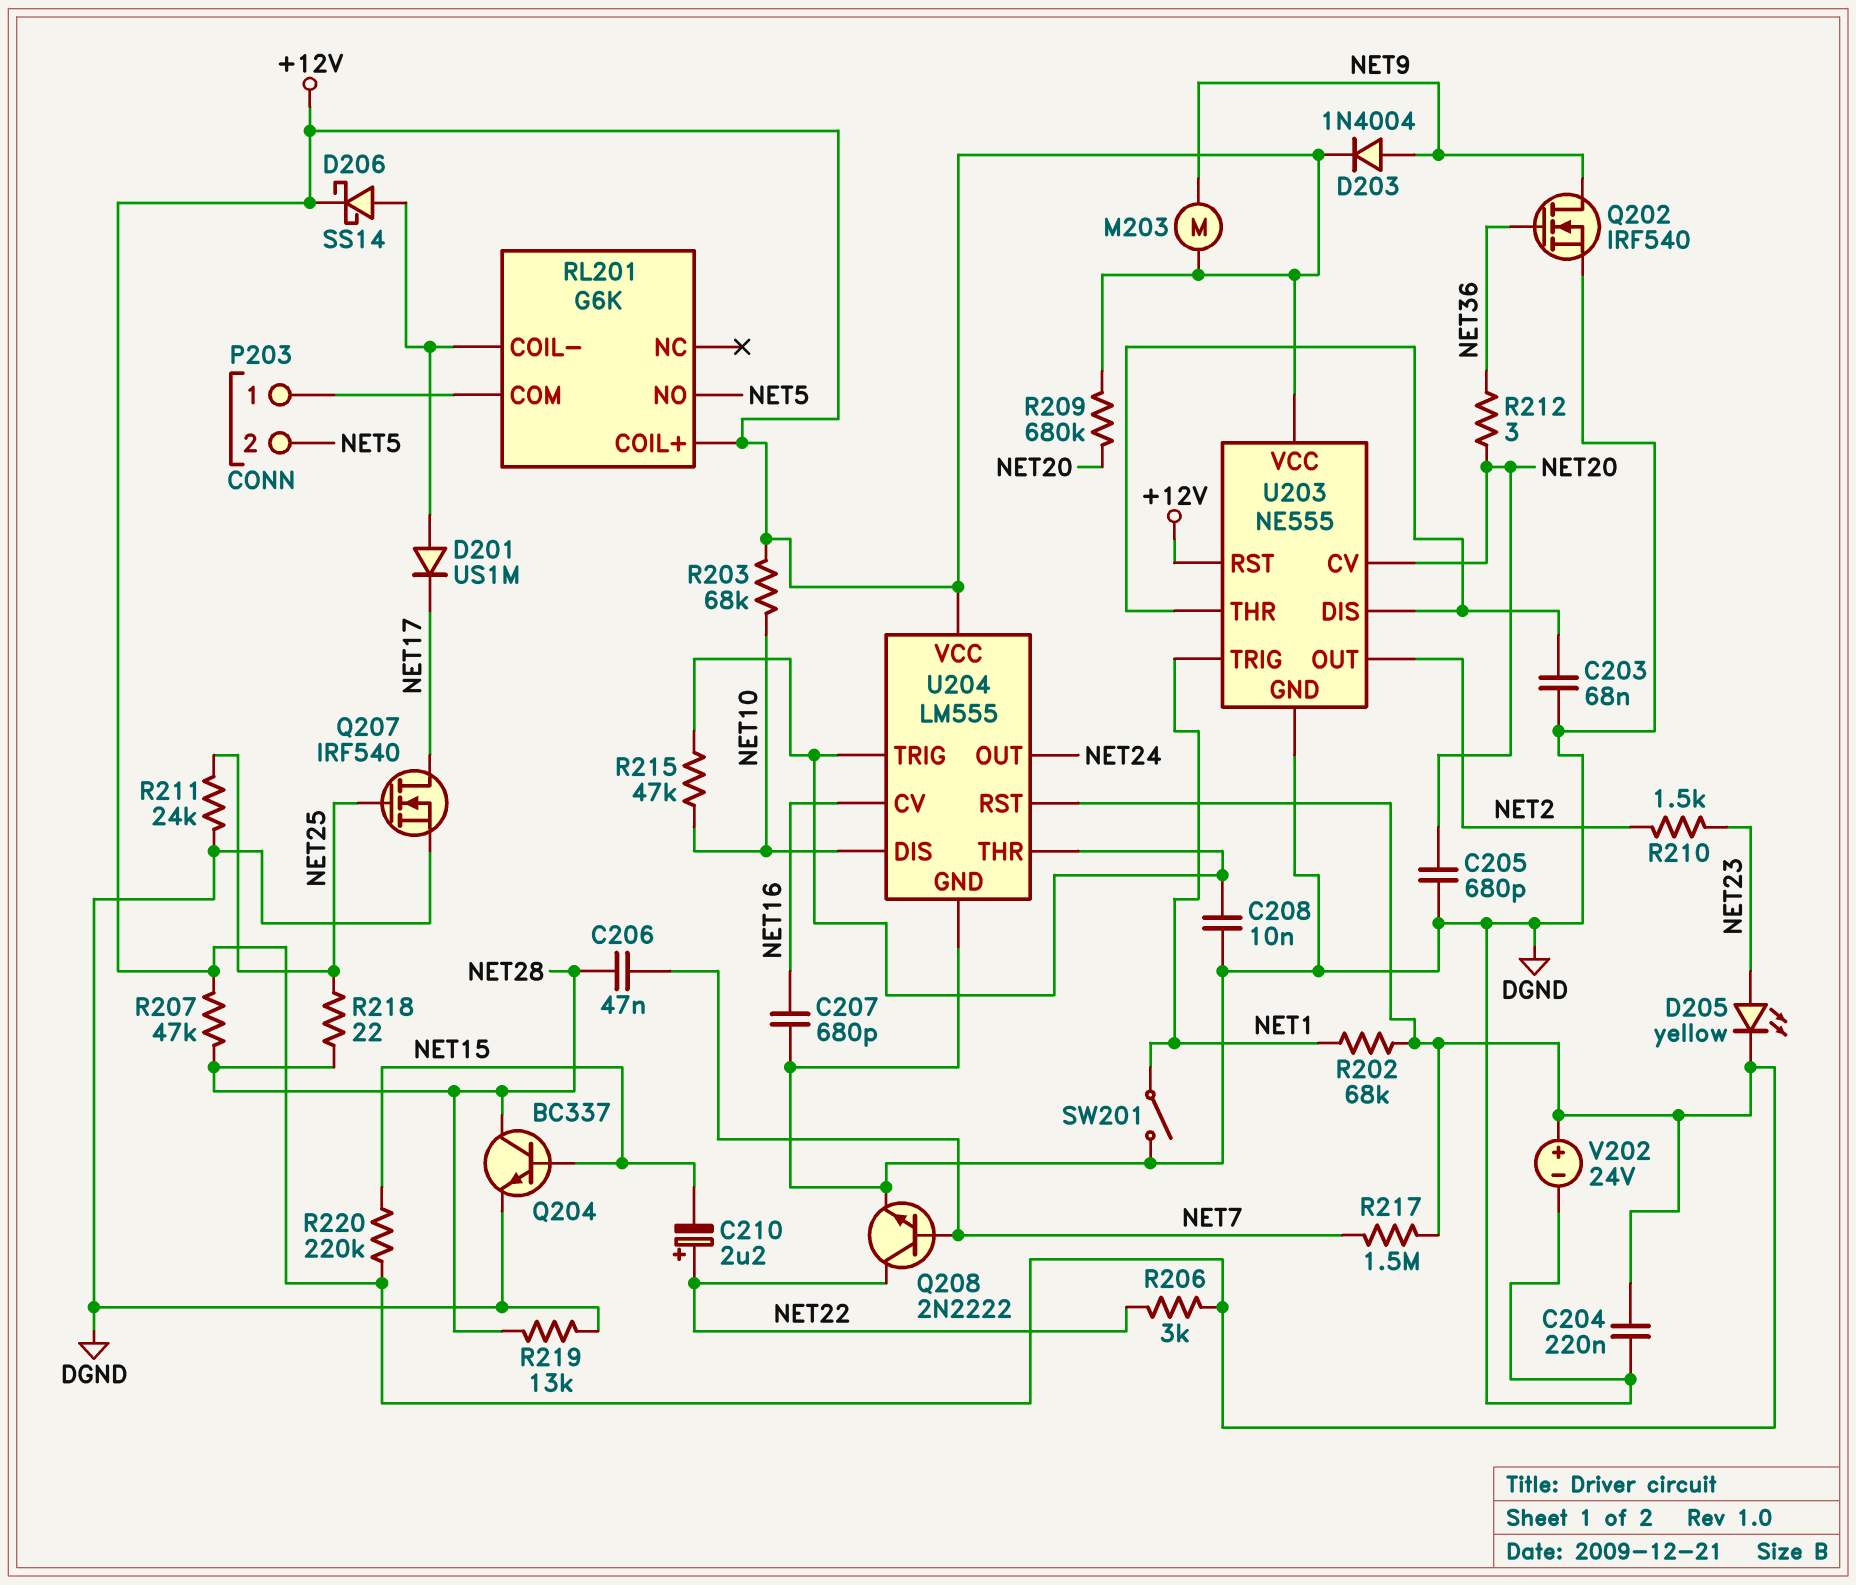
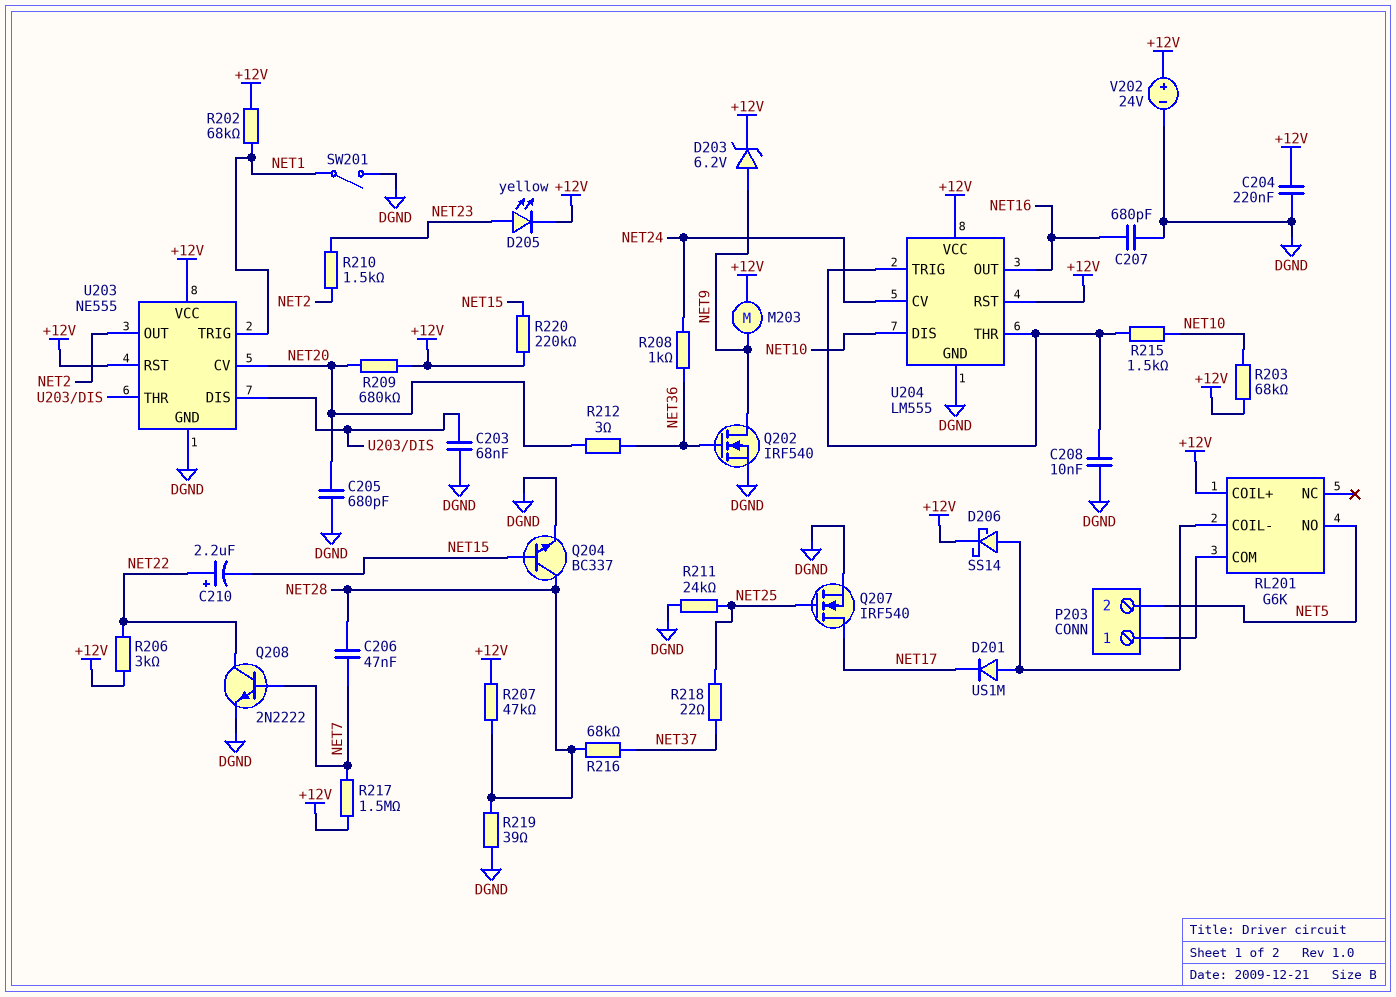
D203: diode 1N4004 (A NET9, K +12V) -> zener 6.2V (A NET9, K +12V)
R208: none -> 1k (NET24, NET36)
R215: 47k (NET10, U204/THR) -> 1.5k (NET10, U204/THR)
R216: none -> 68k (NET28, NET37)
R218: 22 (NET25, NET28) -> 22 (NET25, NET37)
R219: 13k (DGND, NET28) -> 39 (DGND, NET28)
U204 pin CV: NET16 -> NET24
U204 pin OUT: NET24 -> NET16

